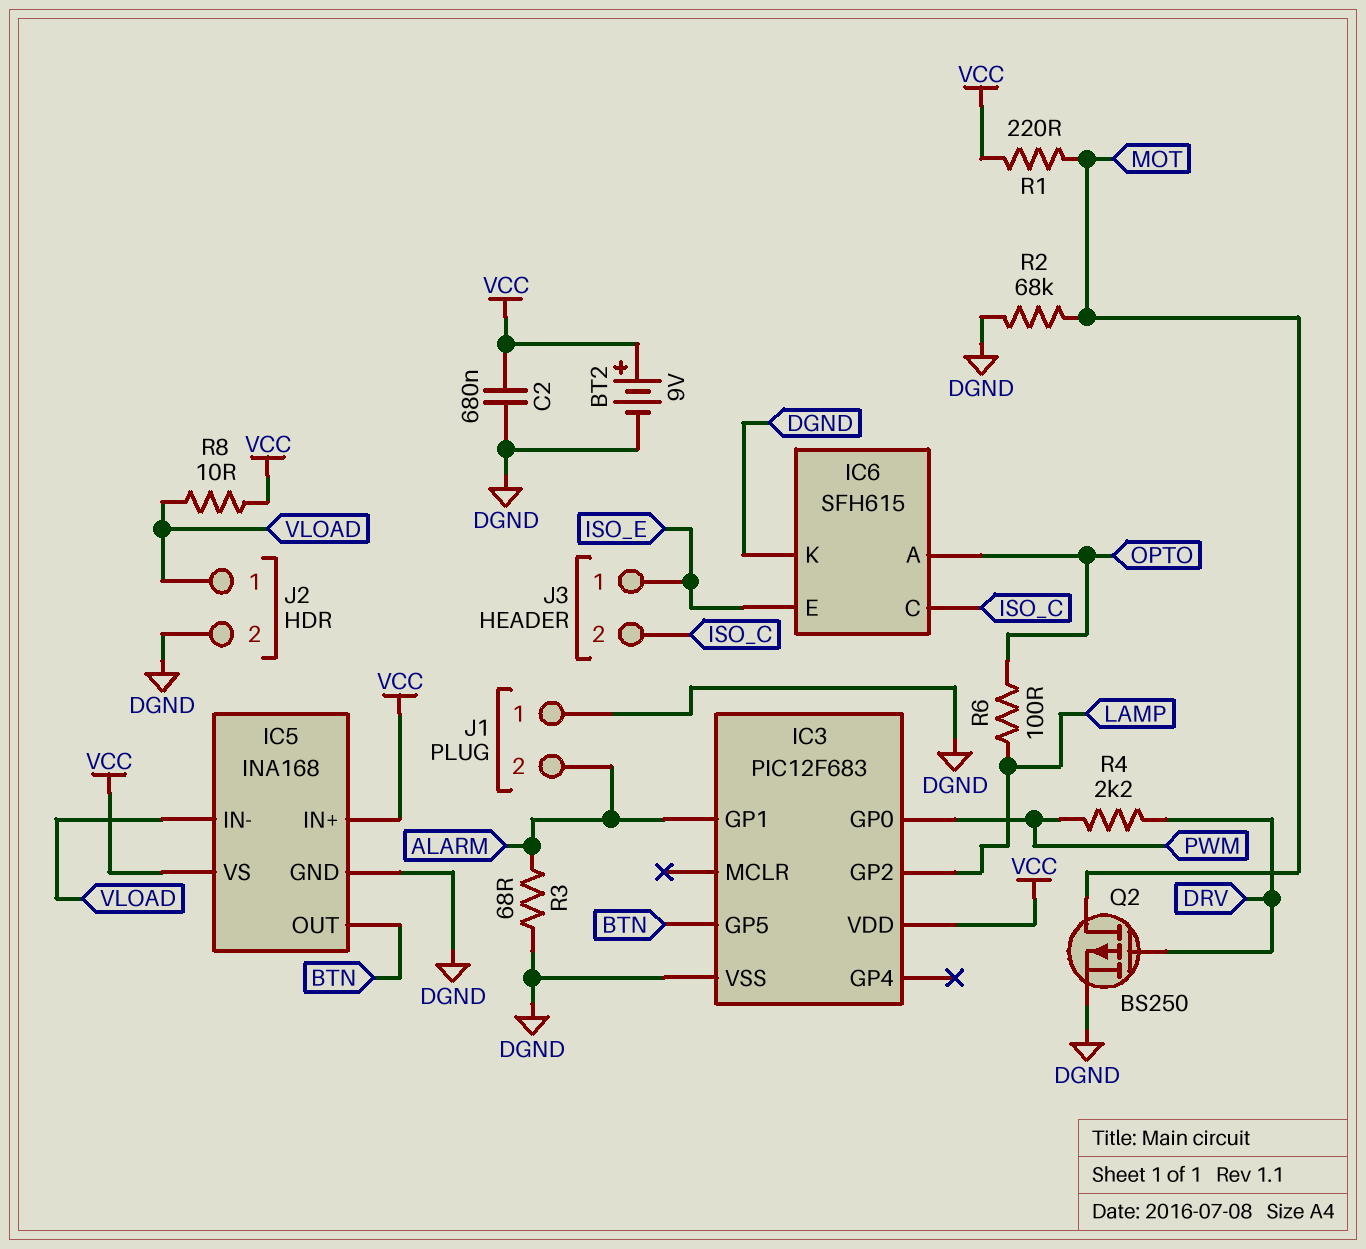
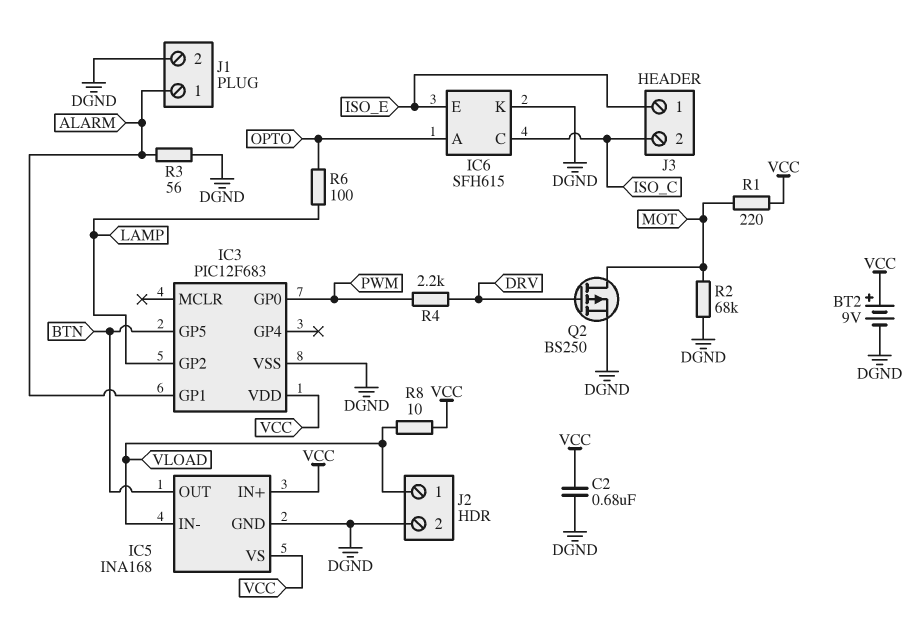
J1 pin 1: DGND -> ALARM
J1 pin 2: ALARM -> DGND
R3: 68 (ALARM, DGND) -> 56 (ALARM, DGND)

